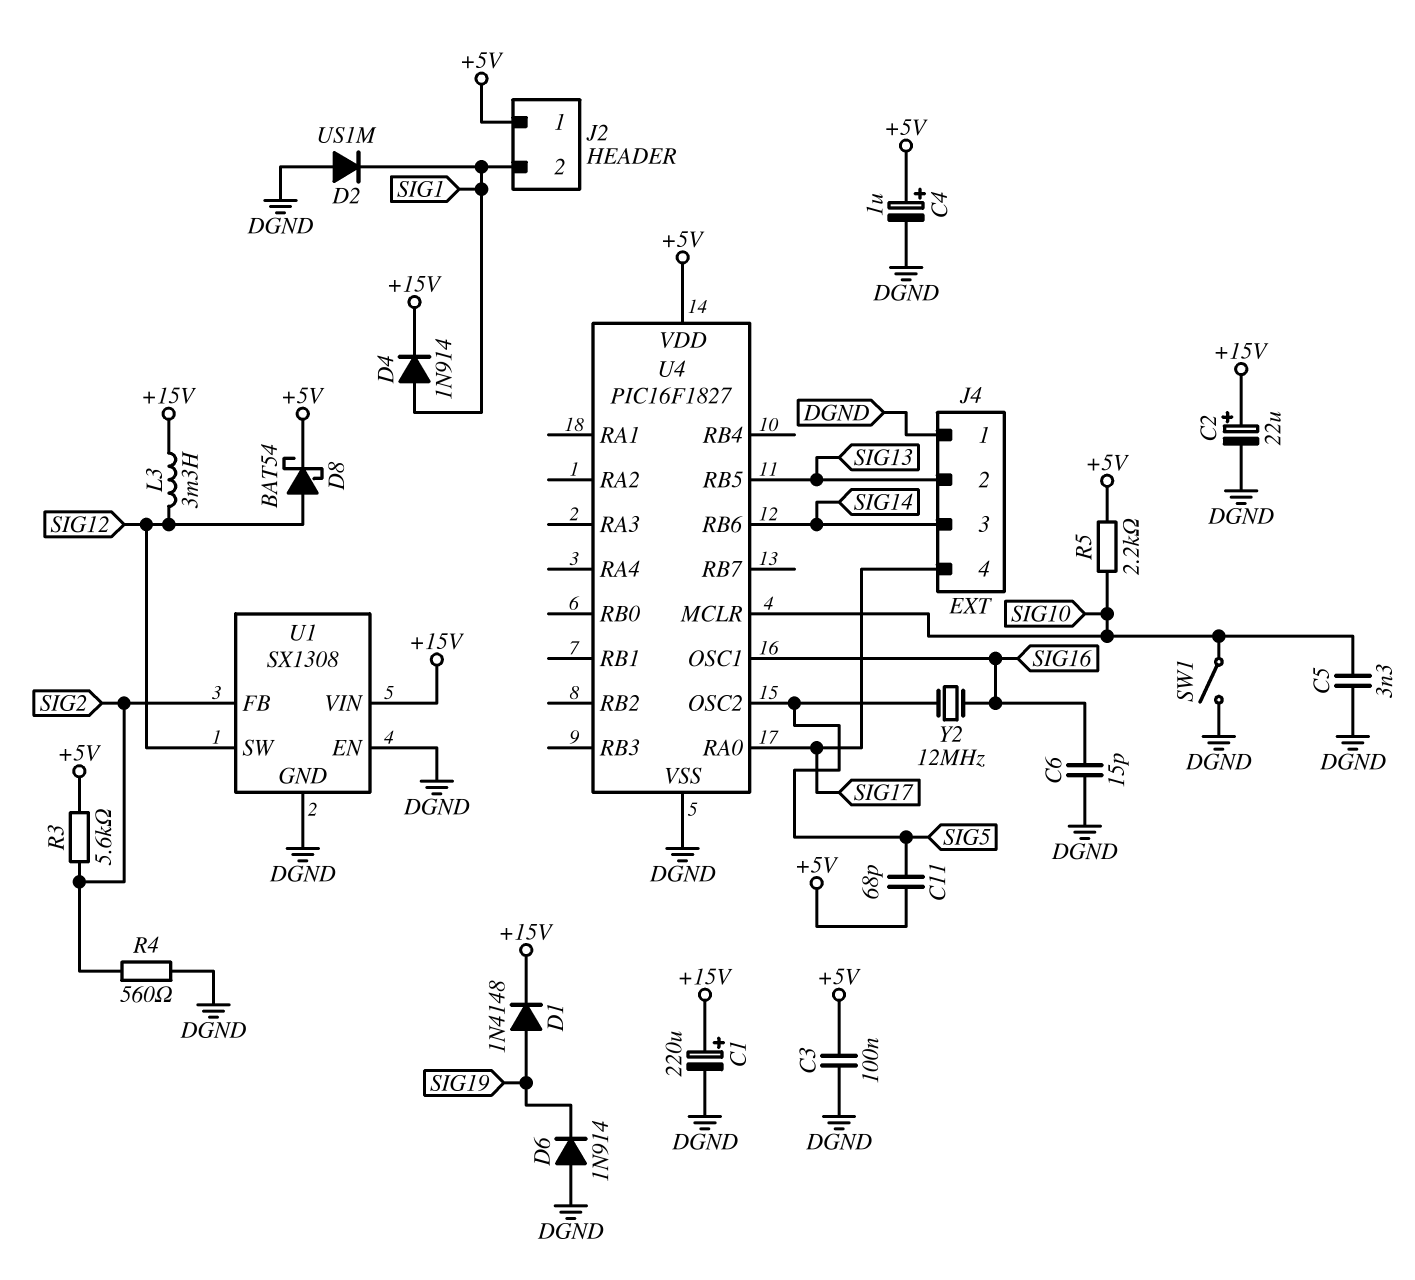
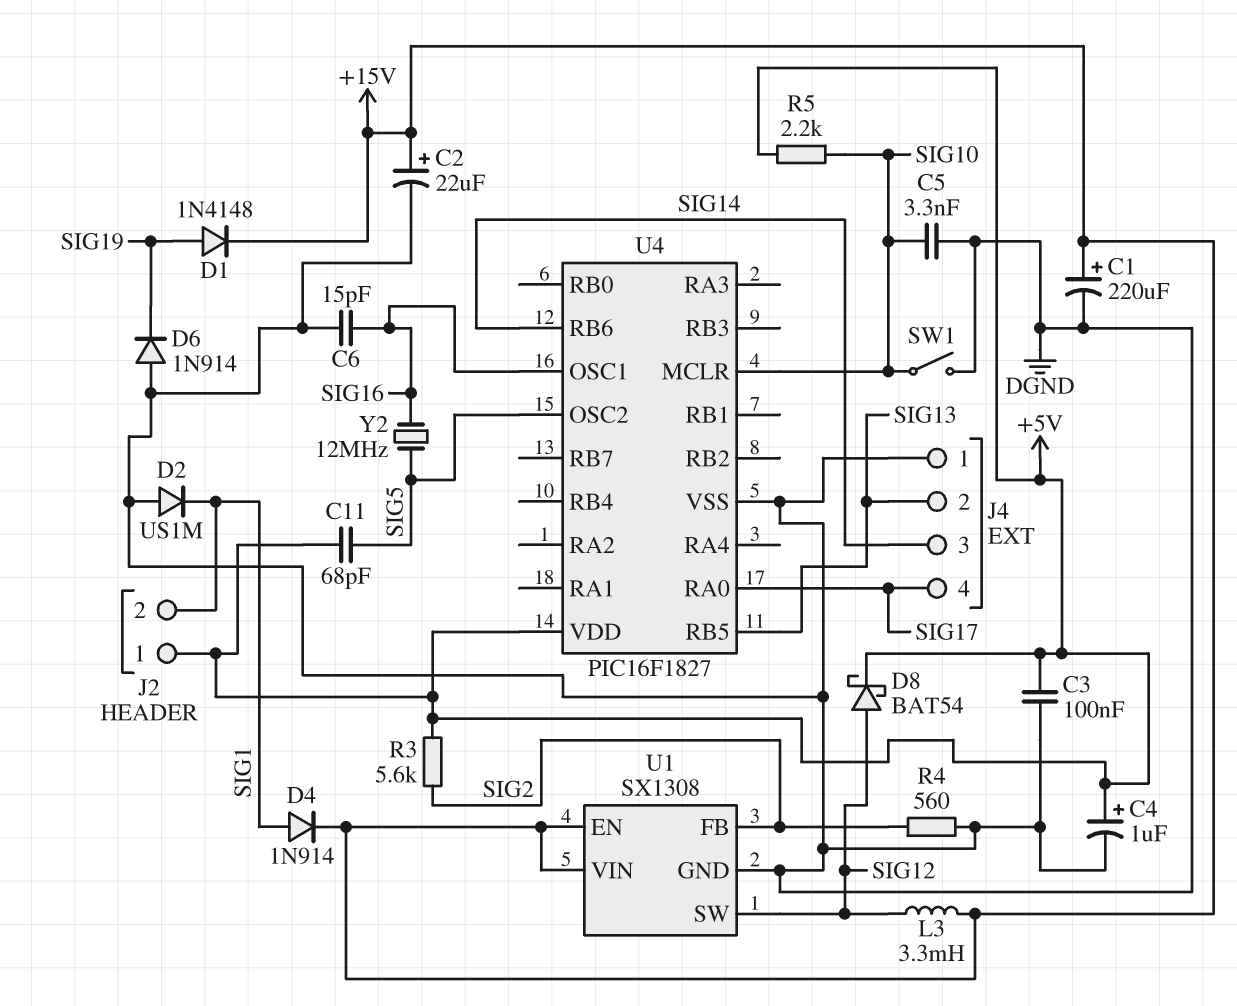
U1 pin EN: DGND -> +15V

